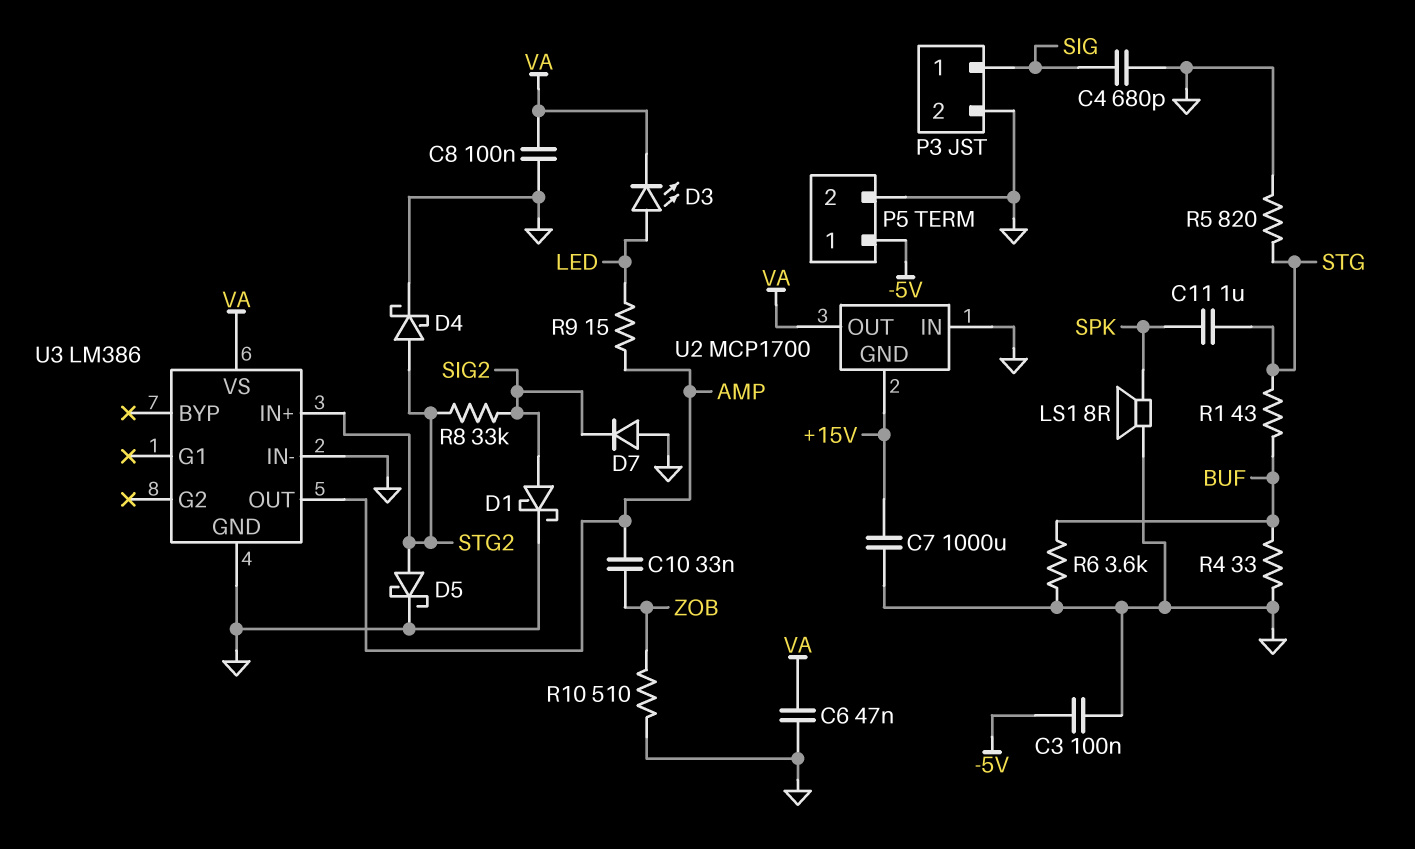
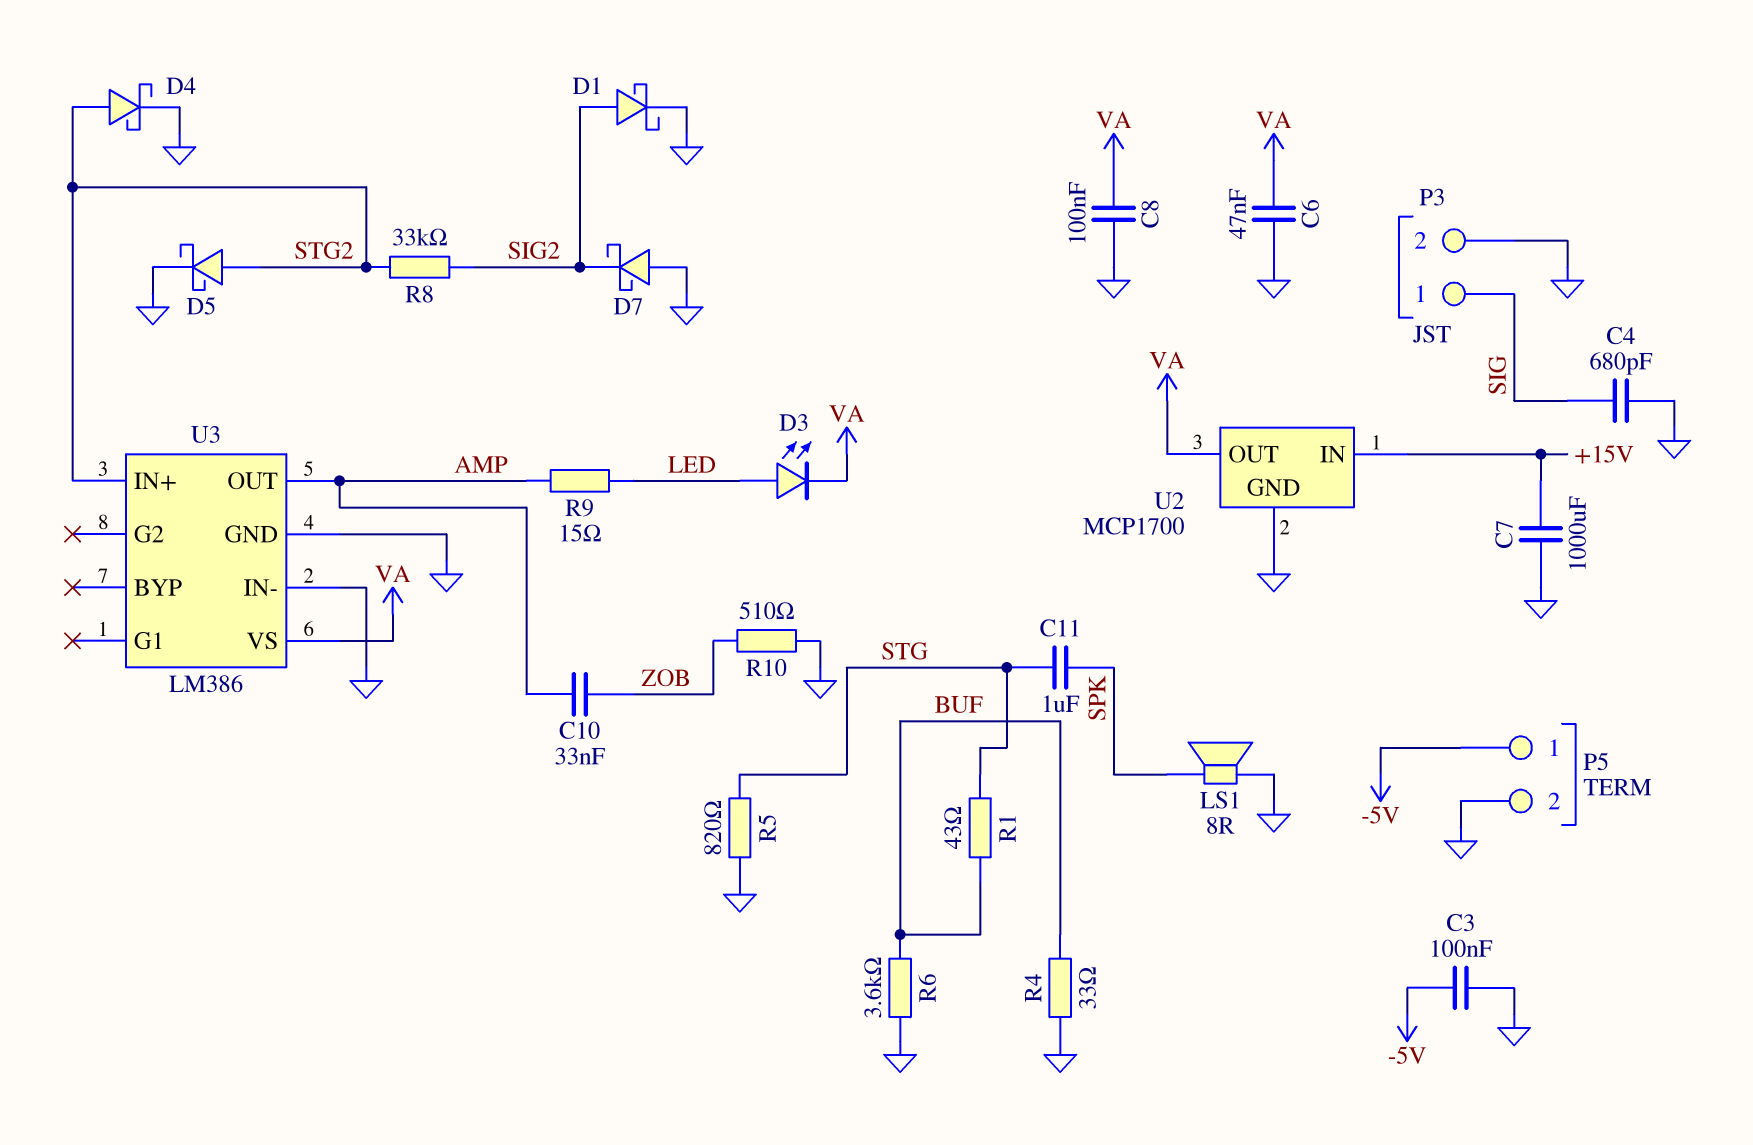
D7: diode (A GND, K SIG2) -> schottky (A GND, K SIG2)
U2 pin GND: +15V -> GND
U2 pin IN: GND -> +15V

